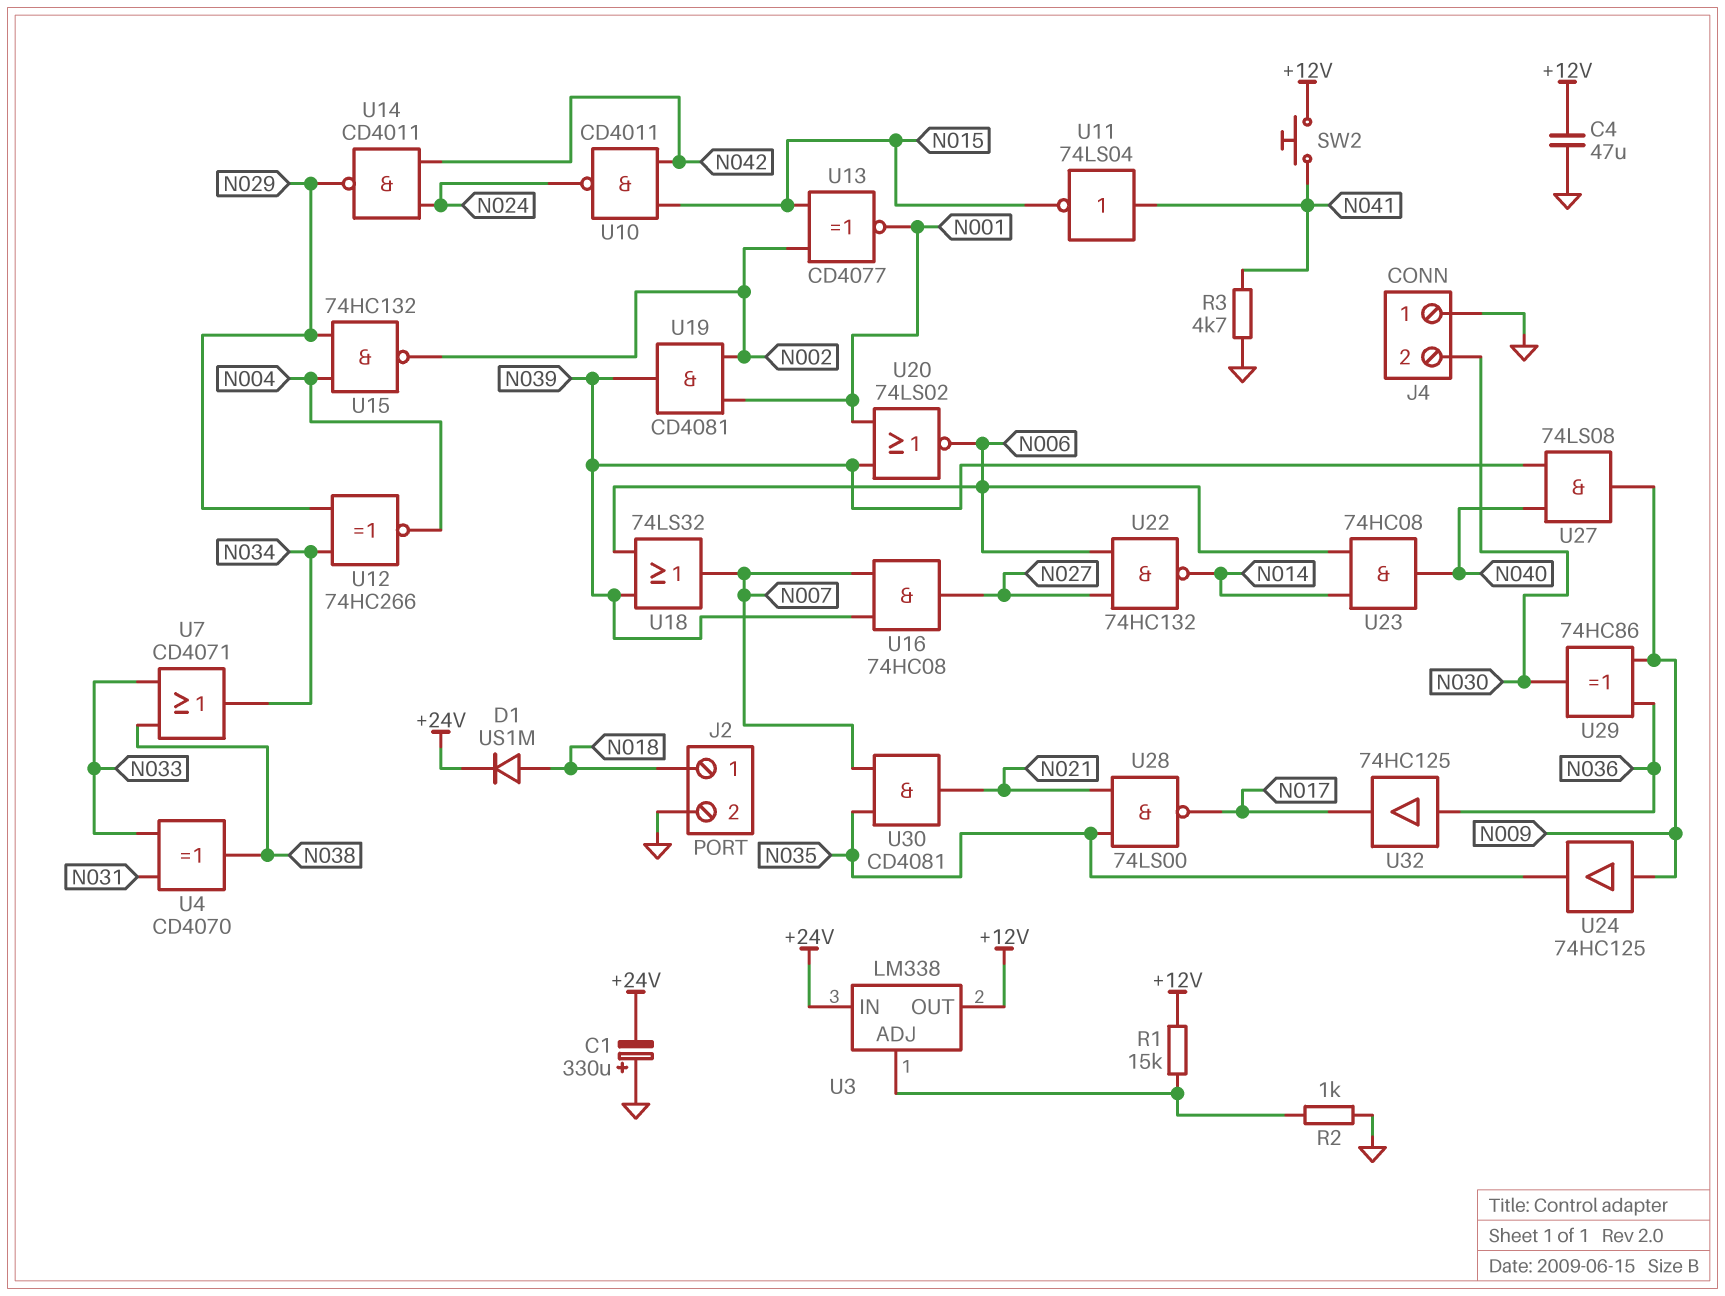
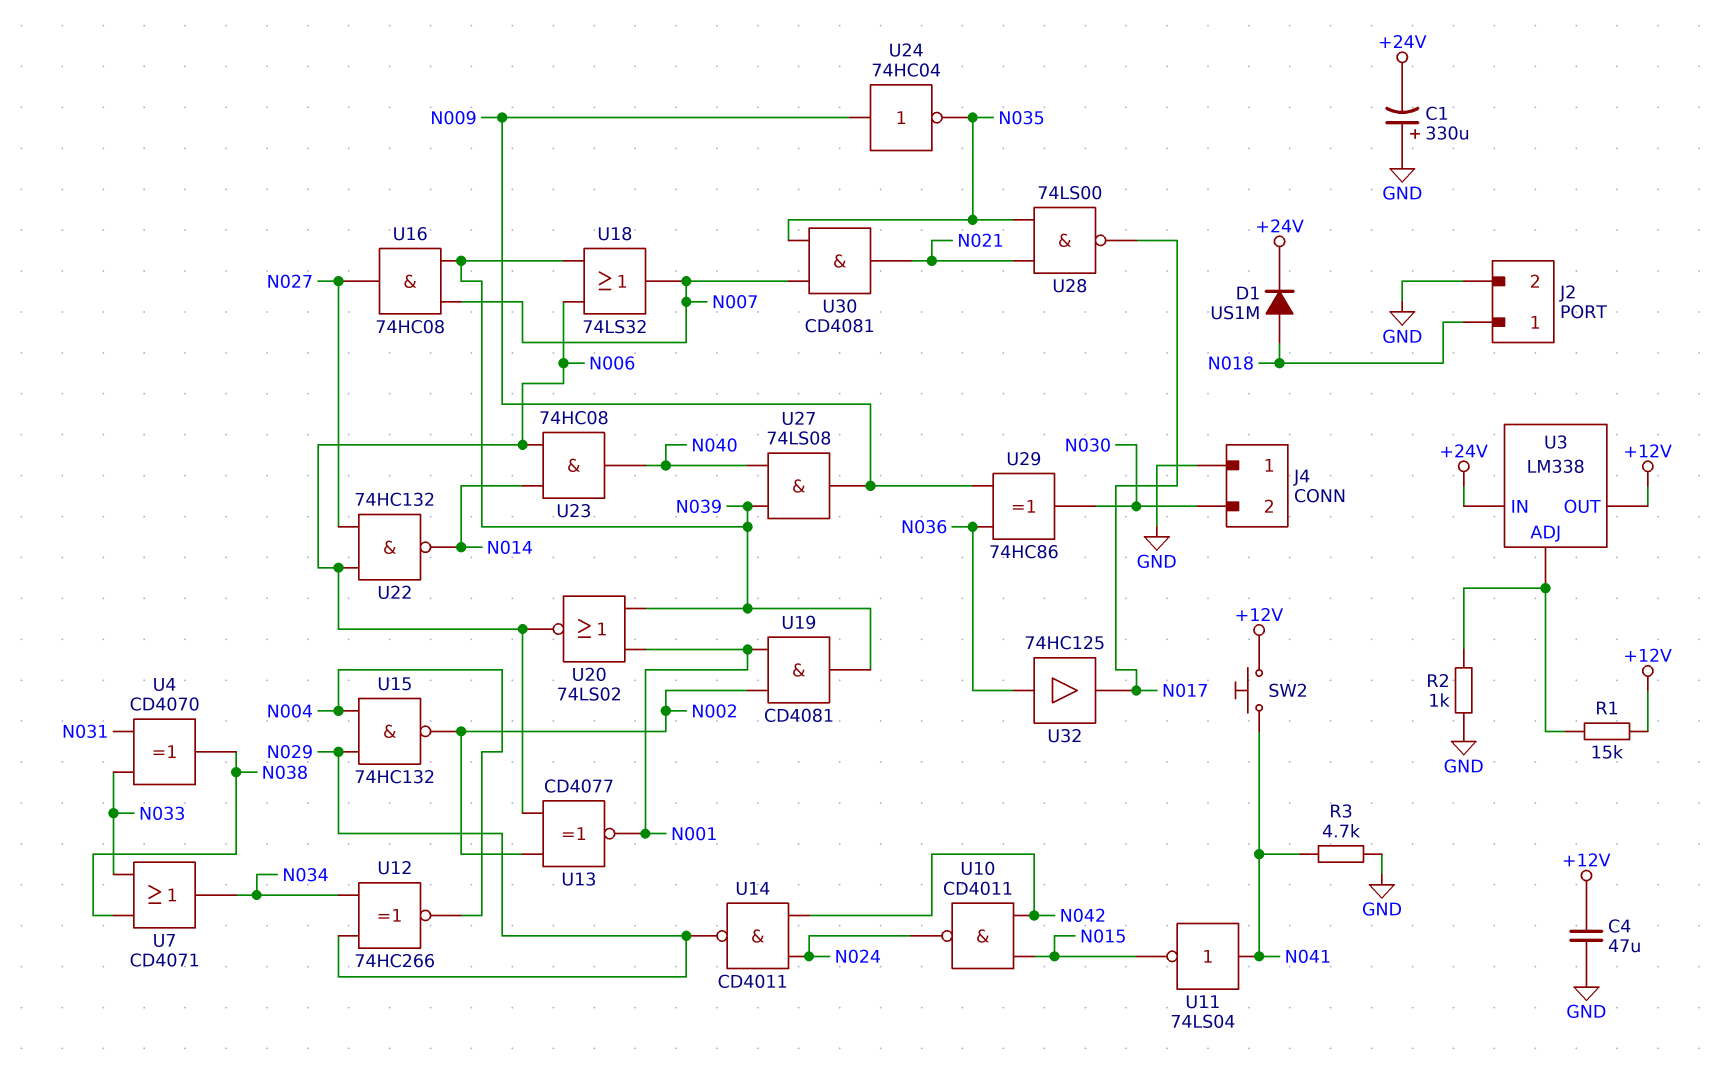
U13: XNOR CD4077 (in N002, in N015, out N001) -> XNOR CD4077 (in N002, in N006, out N001)
U24: buffer 74HC125 (in N009, out N035) -> NOT 74HC04 (in N009, out N035)

